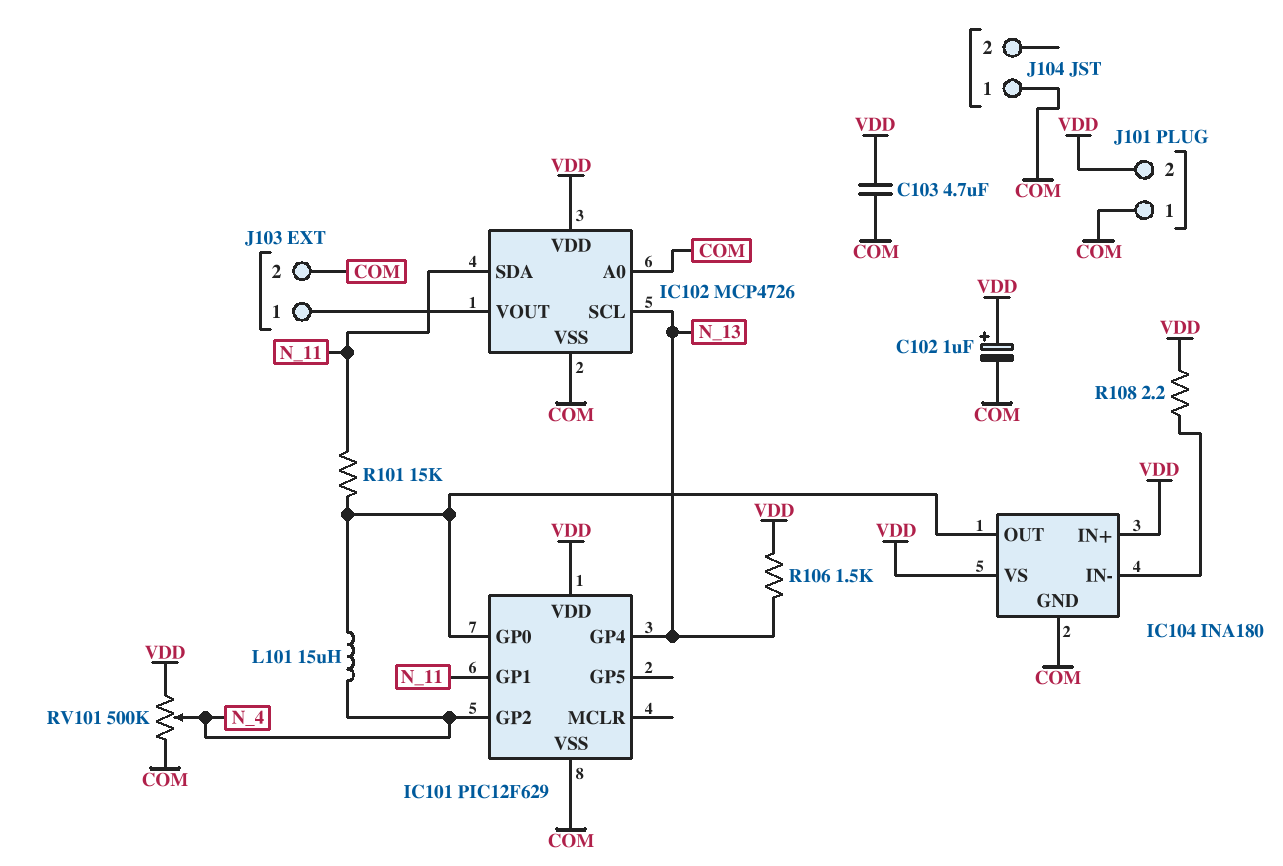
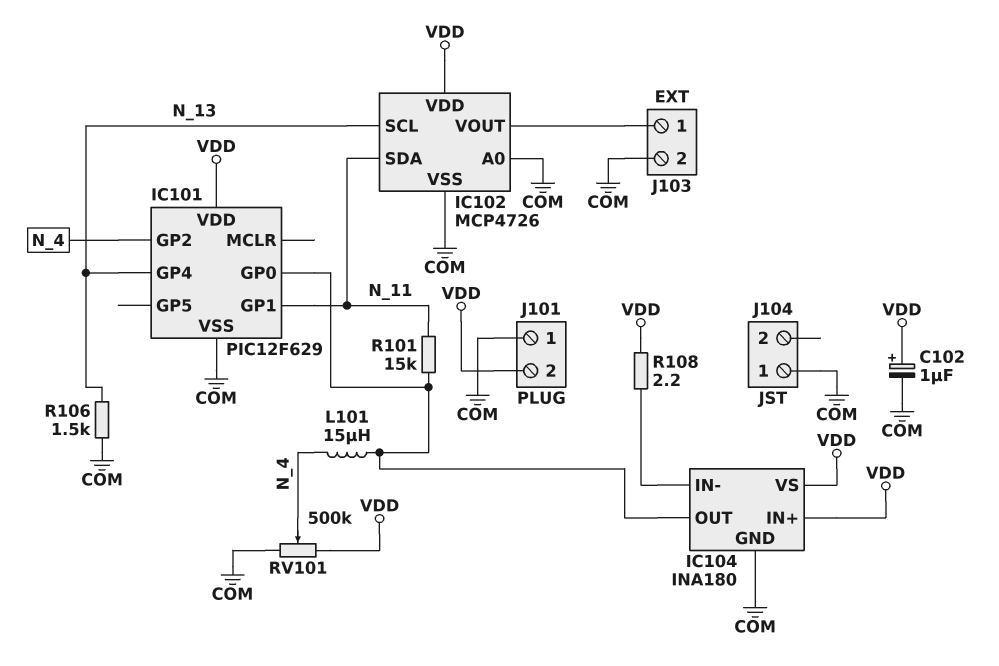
C103: 4.7uF (COM, VDD) -> none
R106: 1.5k (N_13, VDD) -> 1.5k (COM, N_13)

